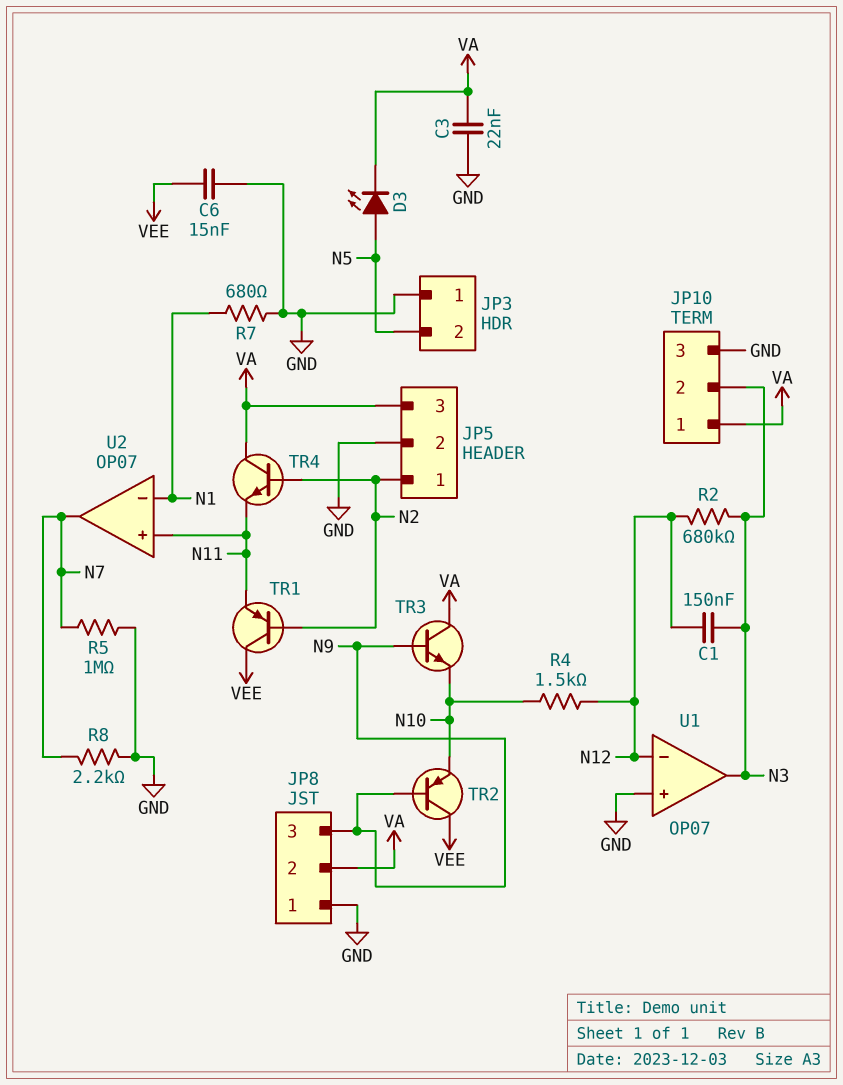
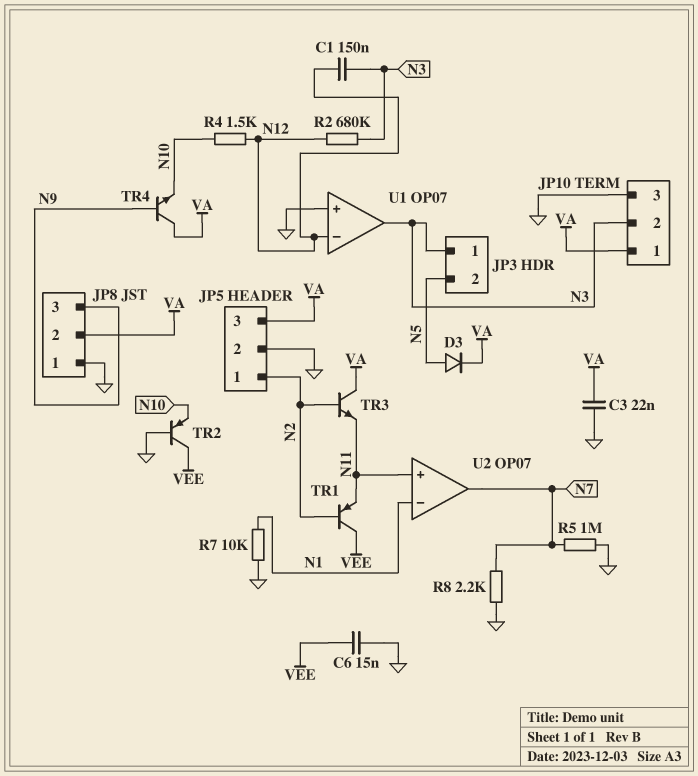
D3: LED (A N5, K VA) -> diode (A N5, K VA)
JP3 pin 1: GND -> N3
R7: 680 (GND, N1) -> 10k (GND, N1)
TR2: PNP (B N9, C VEE, E N10) -> PNP (B GND, C VEE, E N10)
TR3: NPN (B N9, C VA, E N10) -> NPN (B N2, C VA, E N11)
TR4: NPN (B N2, C VA, E N11) -> NPN (B N9, C VA, E N10)

